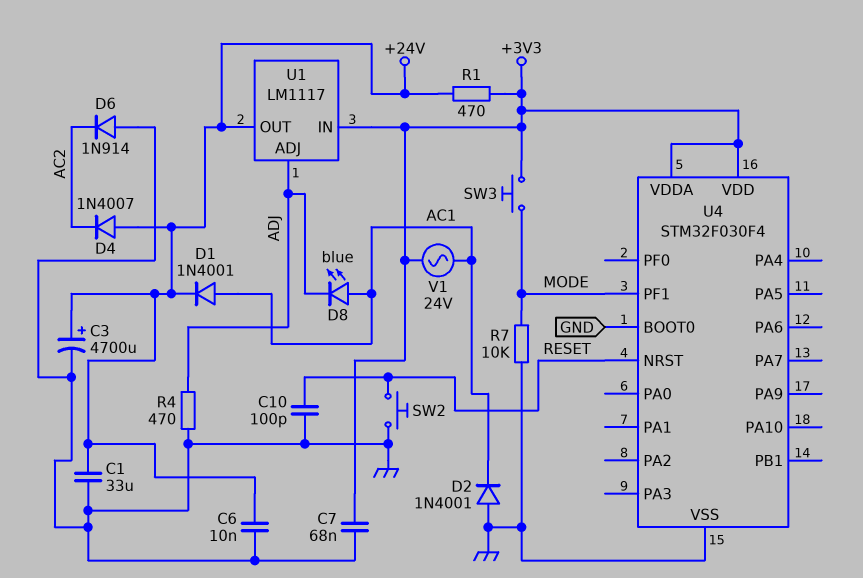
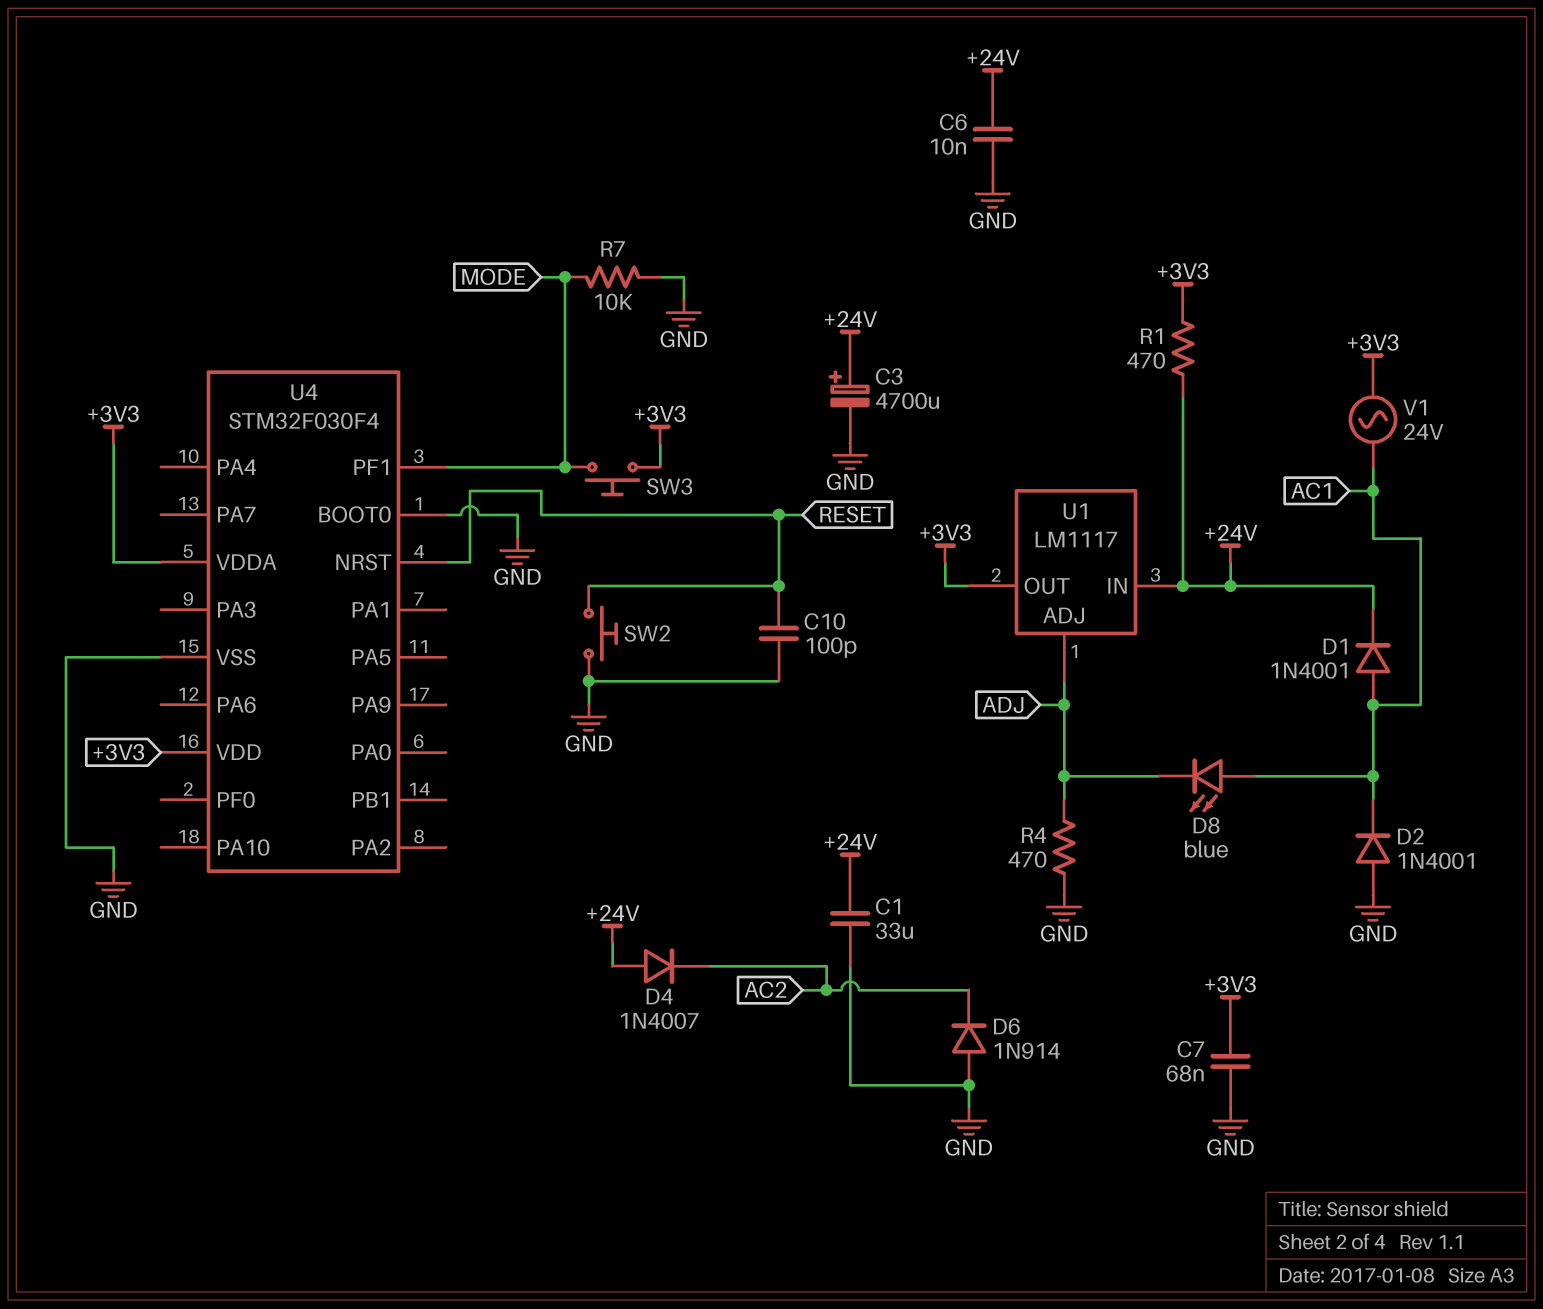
U1 pin IN: +3V3 -> +24V
U1 pin OUT: +24V -> +3V3

